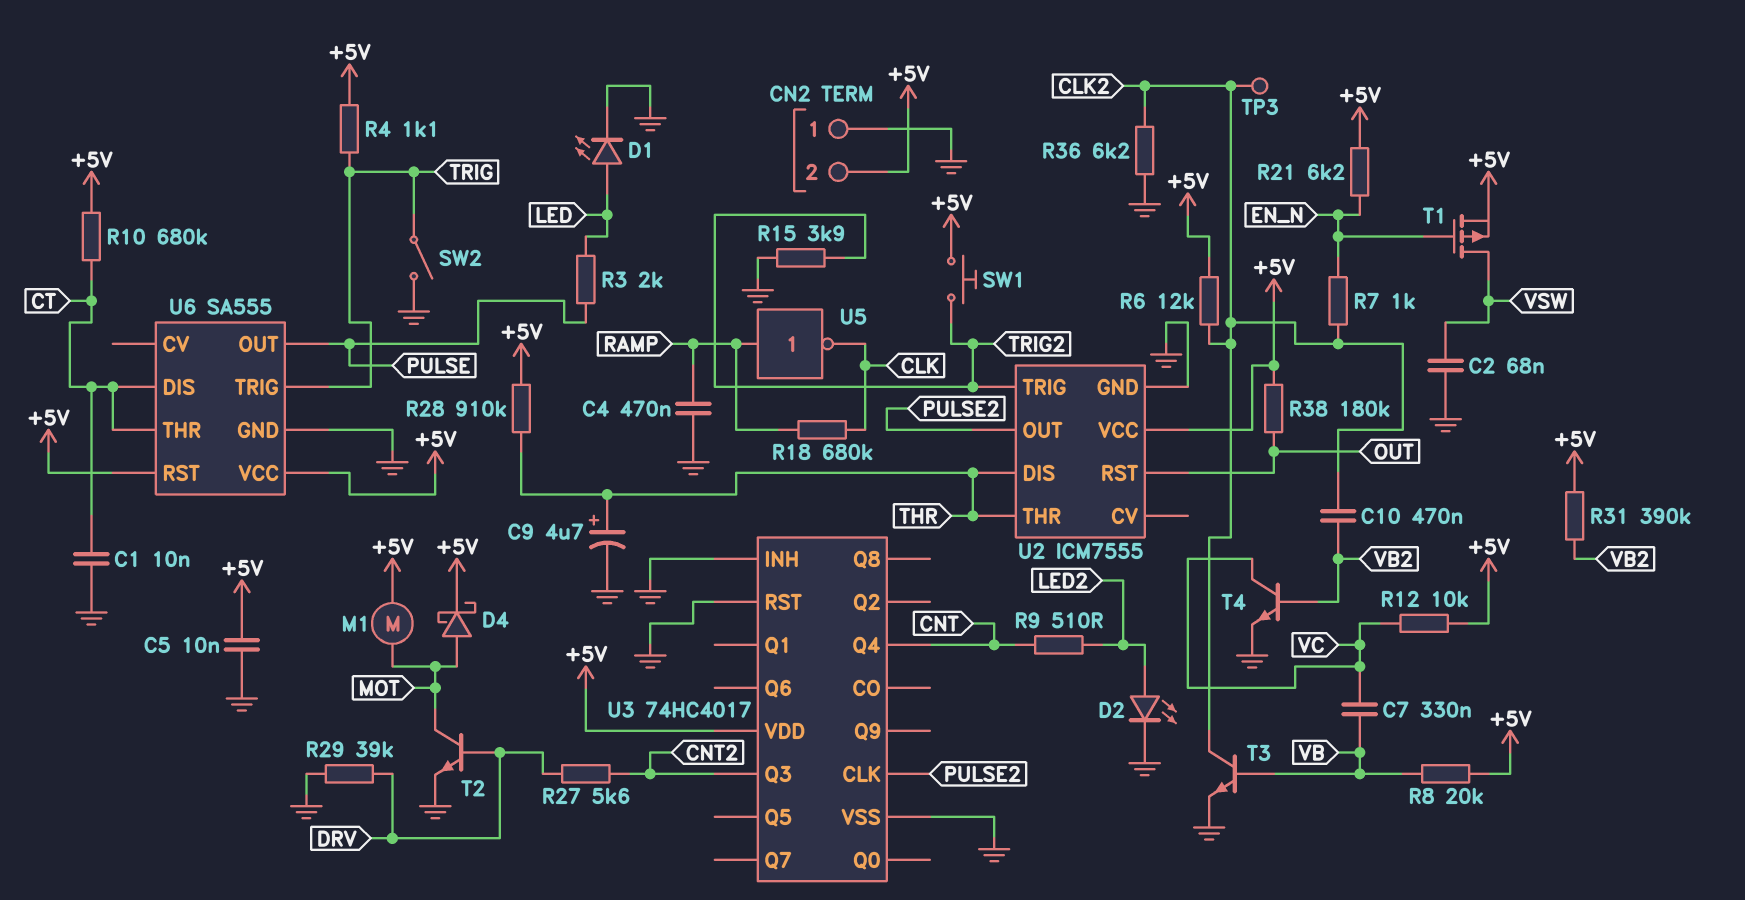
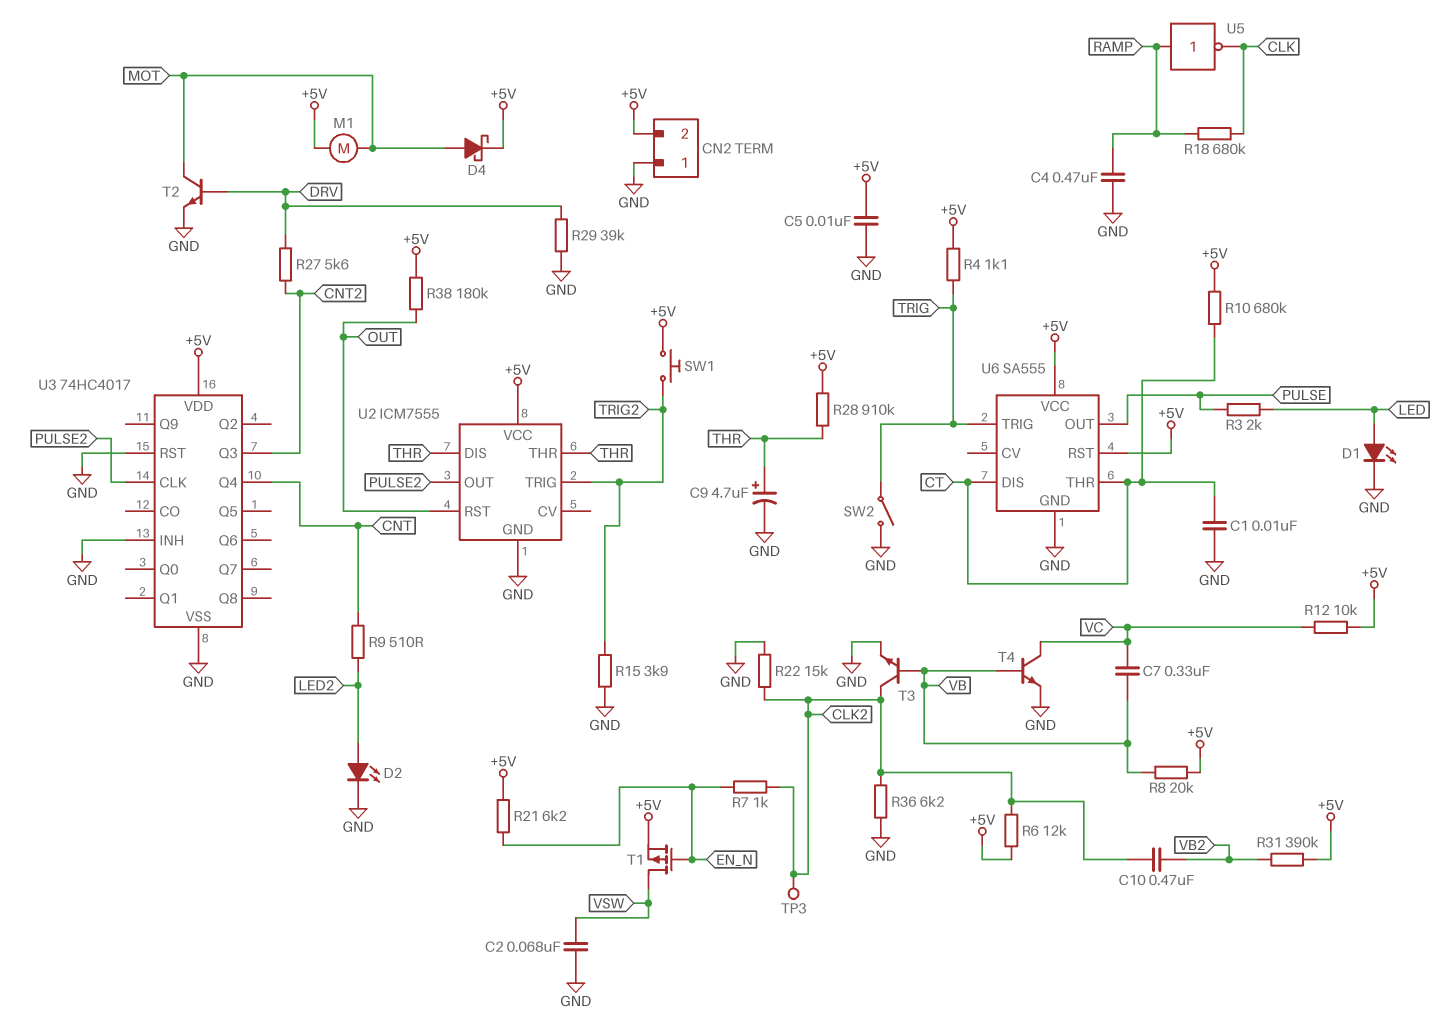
R22: none -> 15k (CLK2, GND)
T4: NPN (B VB2, C VC, E GND) -> NPN (B VB, C VC, E GND)

